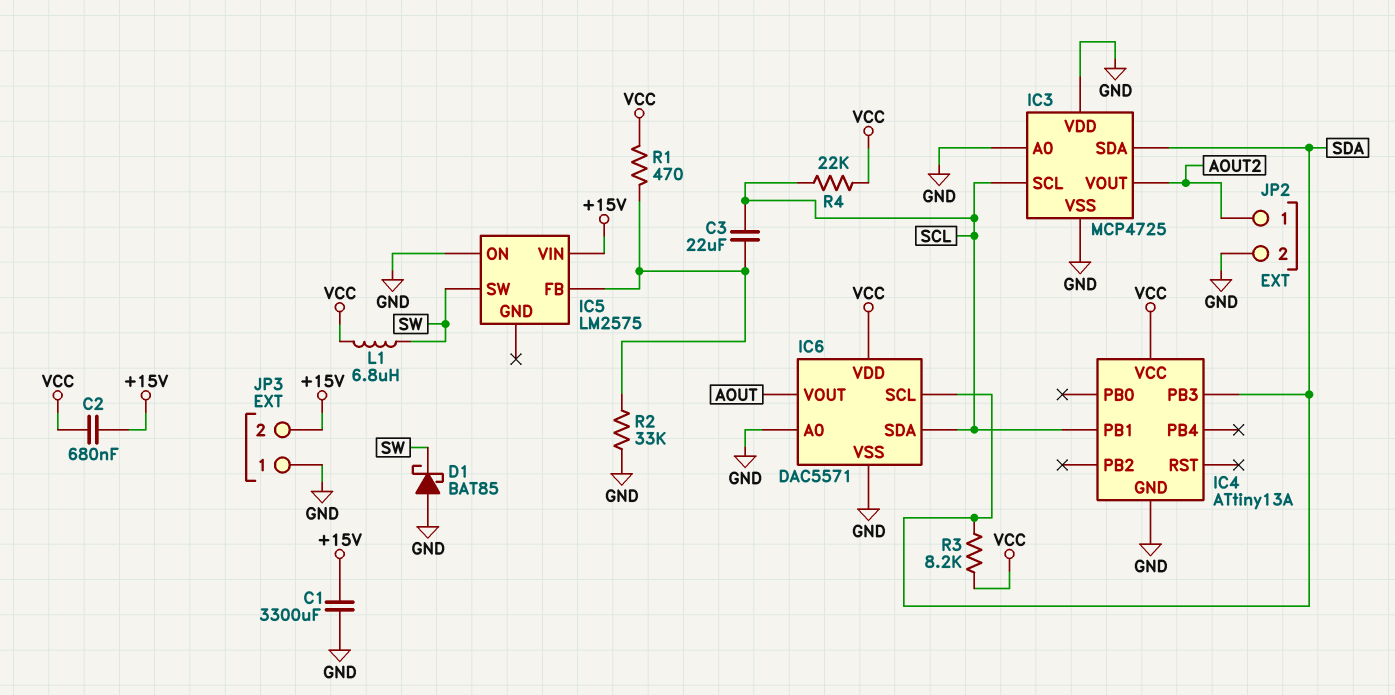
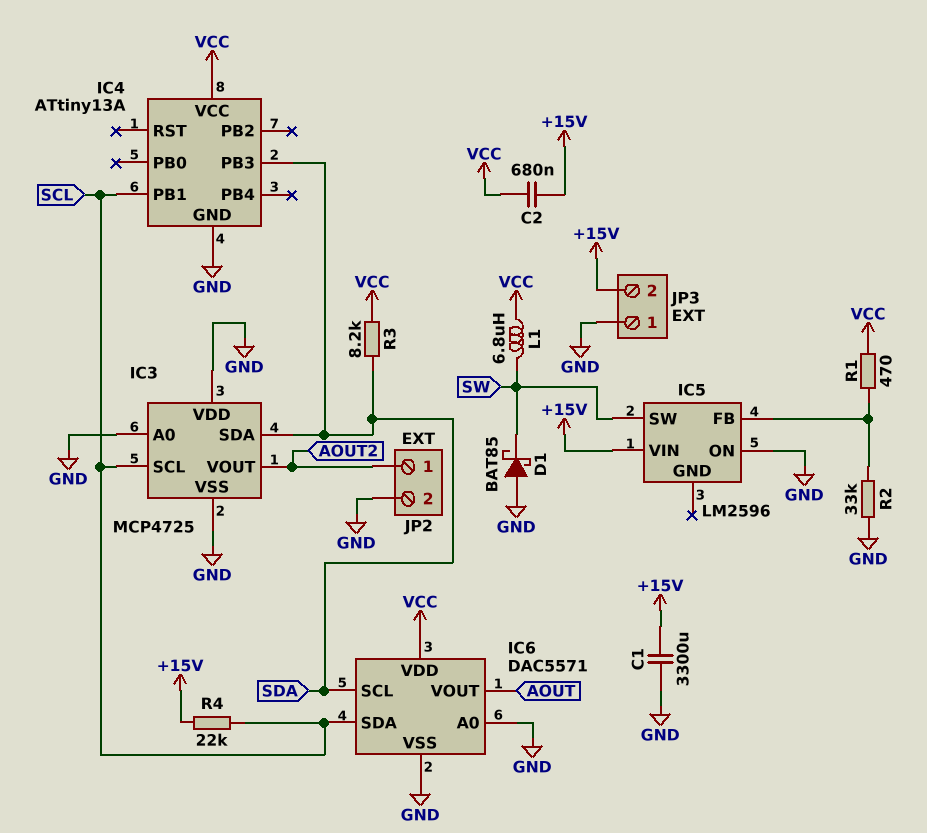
C3: 22uF (IC5/FB, SCL) -> none
IC5: LM2575 -> LM2596
R4: 22k (SCL, VCC) -> 22k (+15V, SCL)

